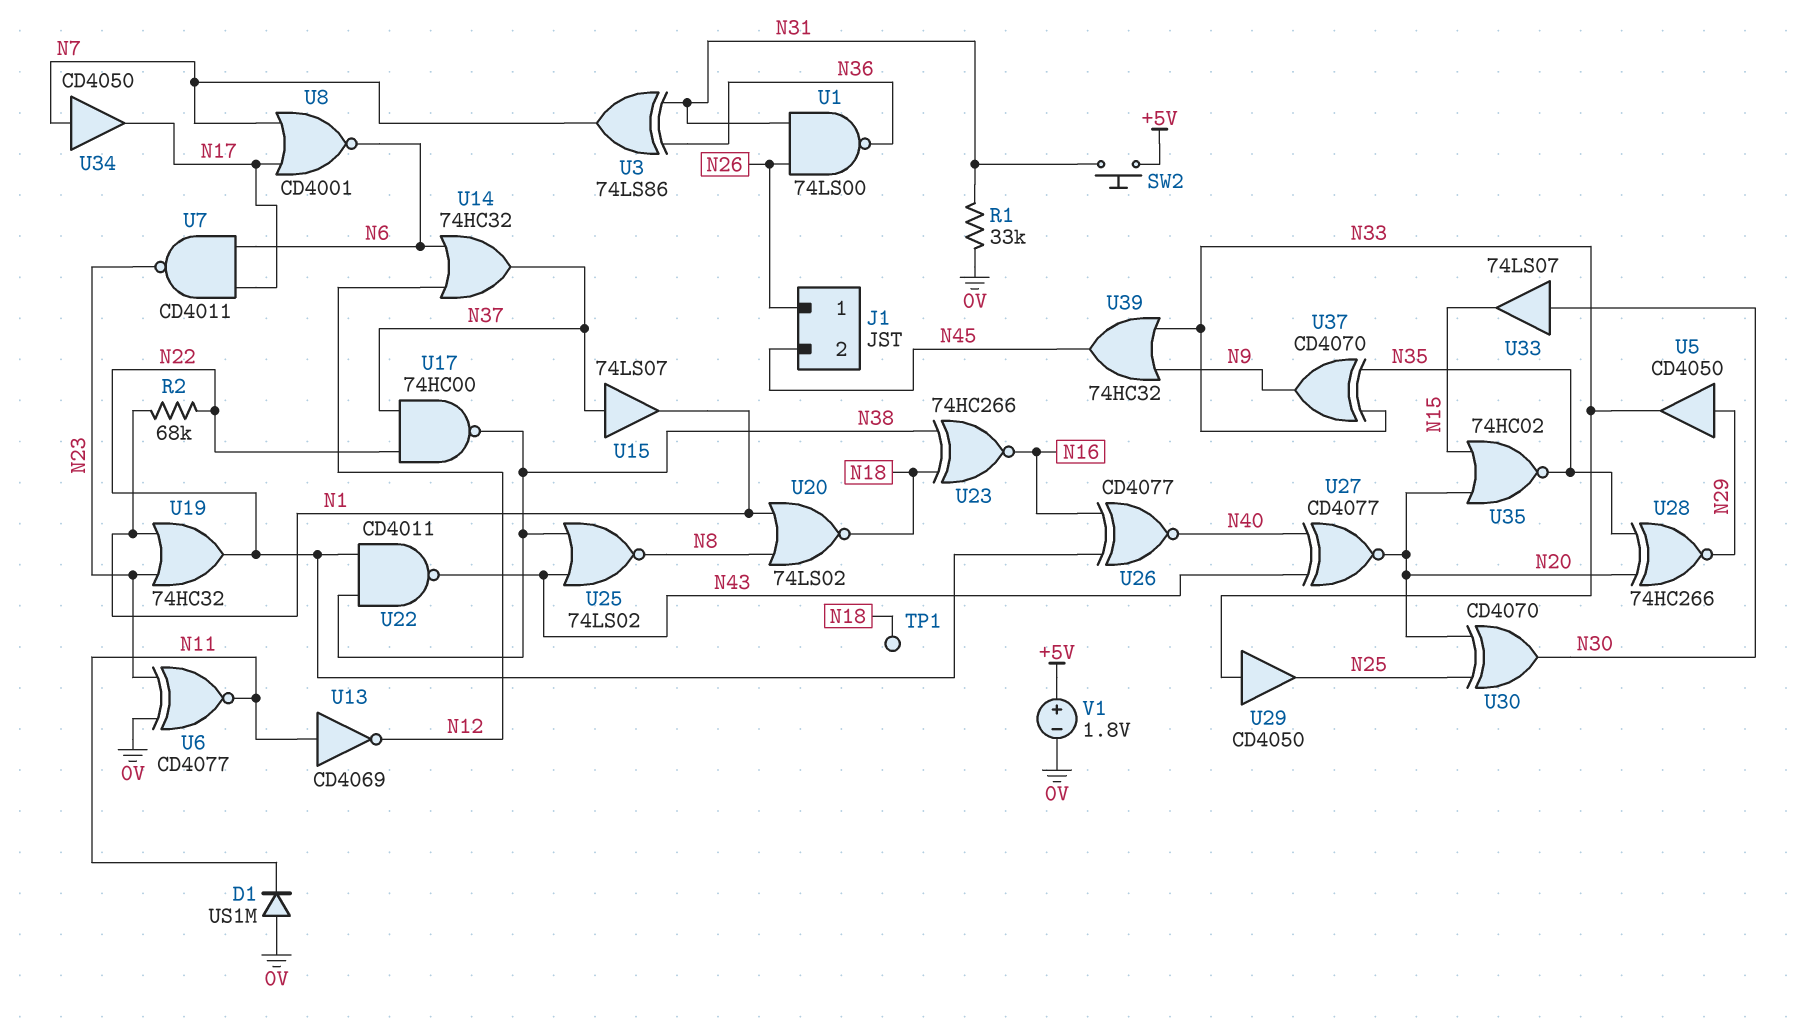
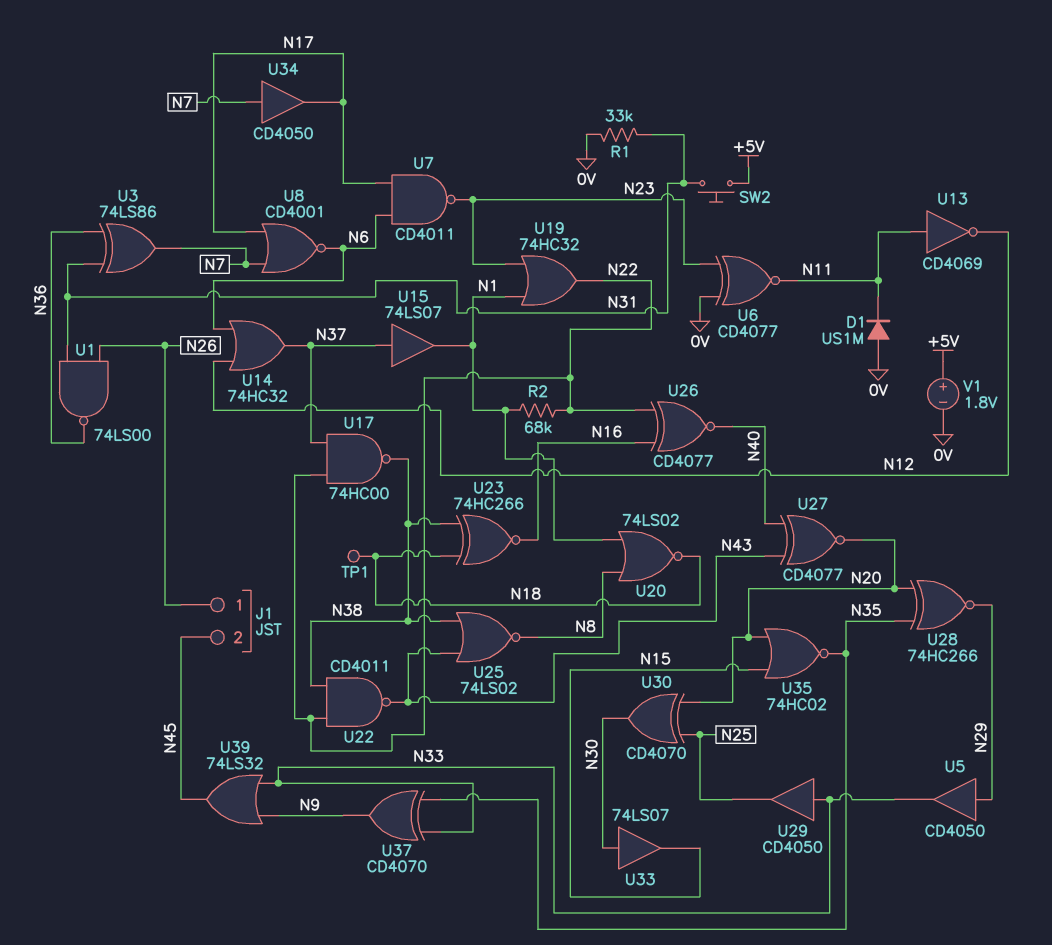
U39: OR 74HC32 (in N9, in N33, out N45) -> OR 74LS32 (in N9, in N33, out N45)

